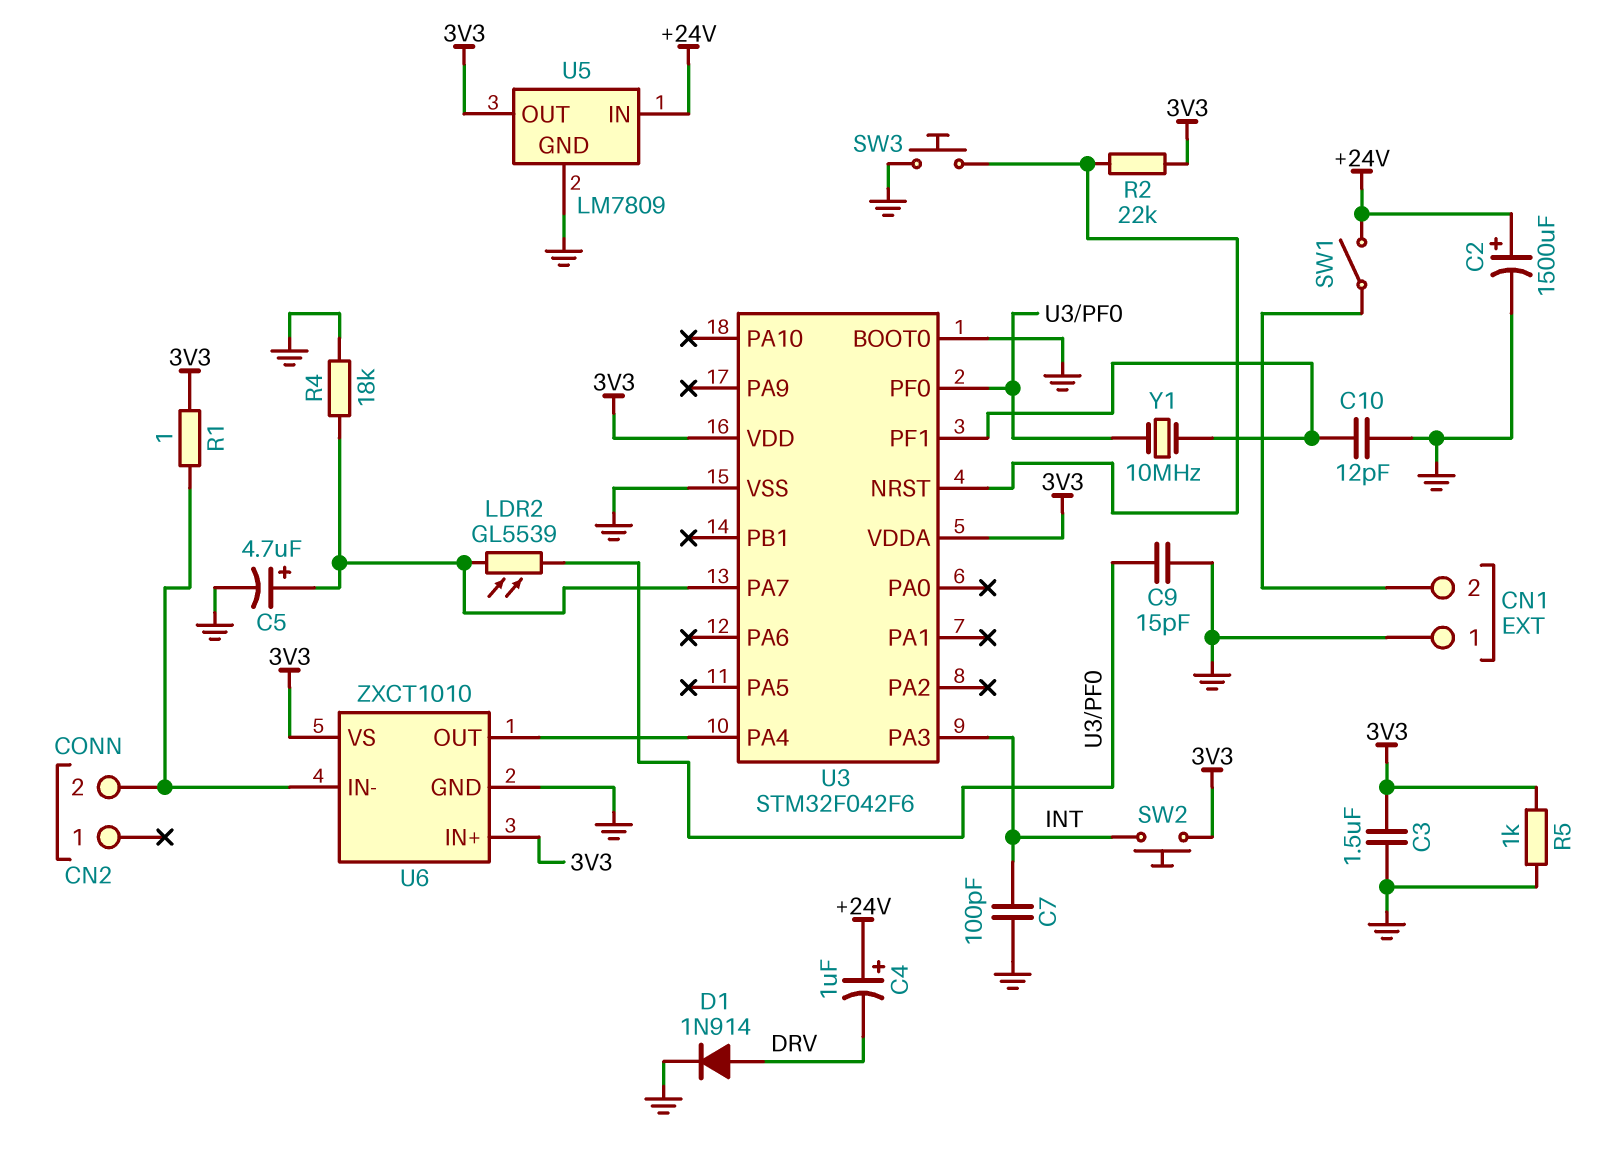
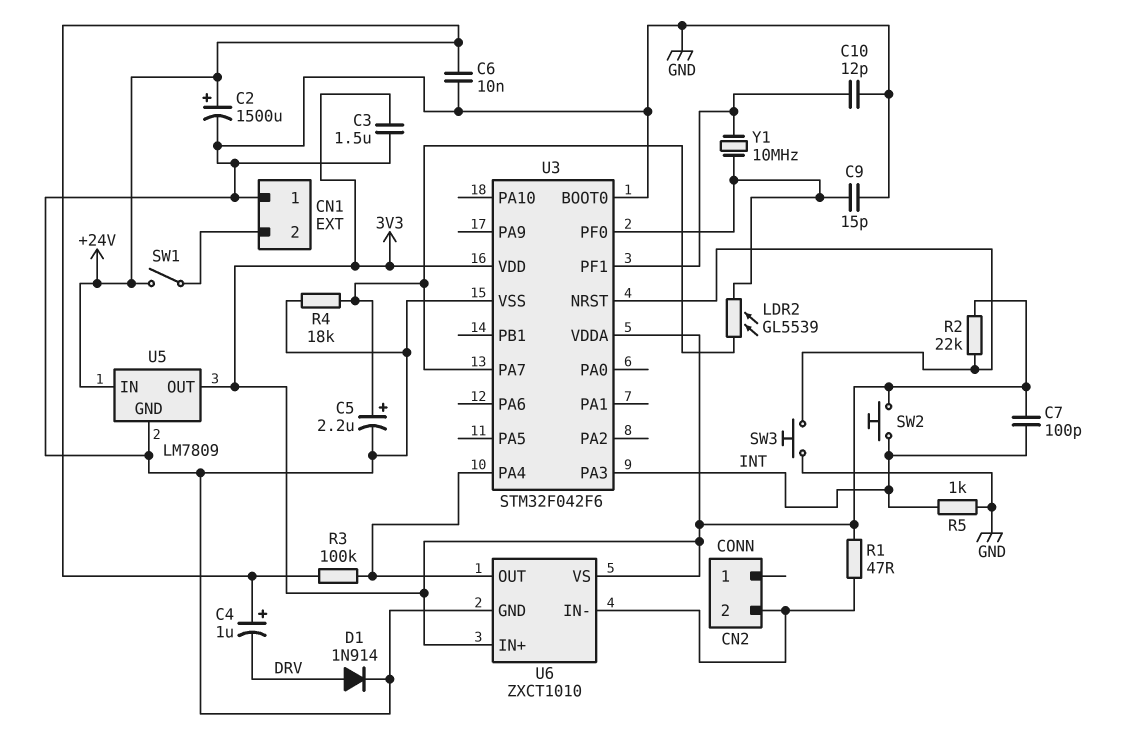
C5: 4.7uF (plus U3/PA7, minus GND) -> 2.2uF (plus U3/PA7, minus GND)
C6: none -> 10nF (+24V, GND)
C7: 100pF (GND, INT) -> 100pF (3V3, INT)
R1: 1 (3V3, CN2/2) -> 47 (3V3, CN2/2)
R3: none -> 100k (+24V, U3/PA4)
R5: 1k (3V3, GND) -> 1k (GND, INT)

